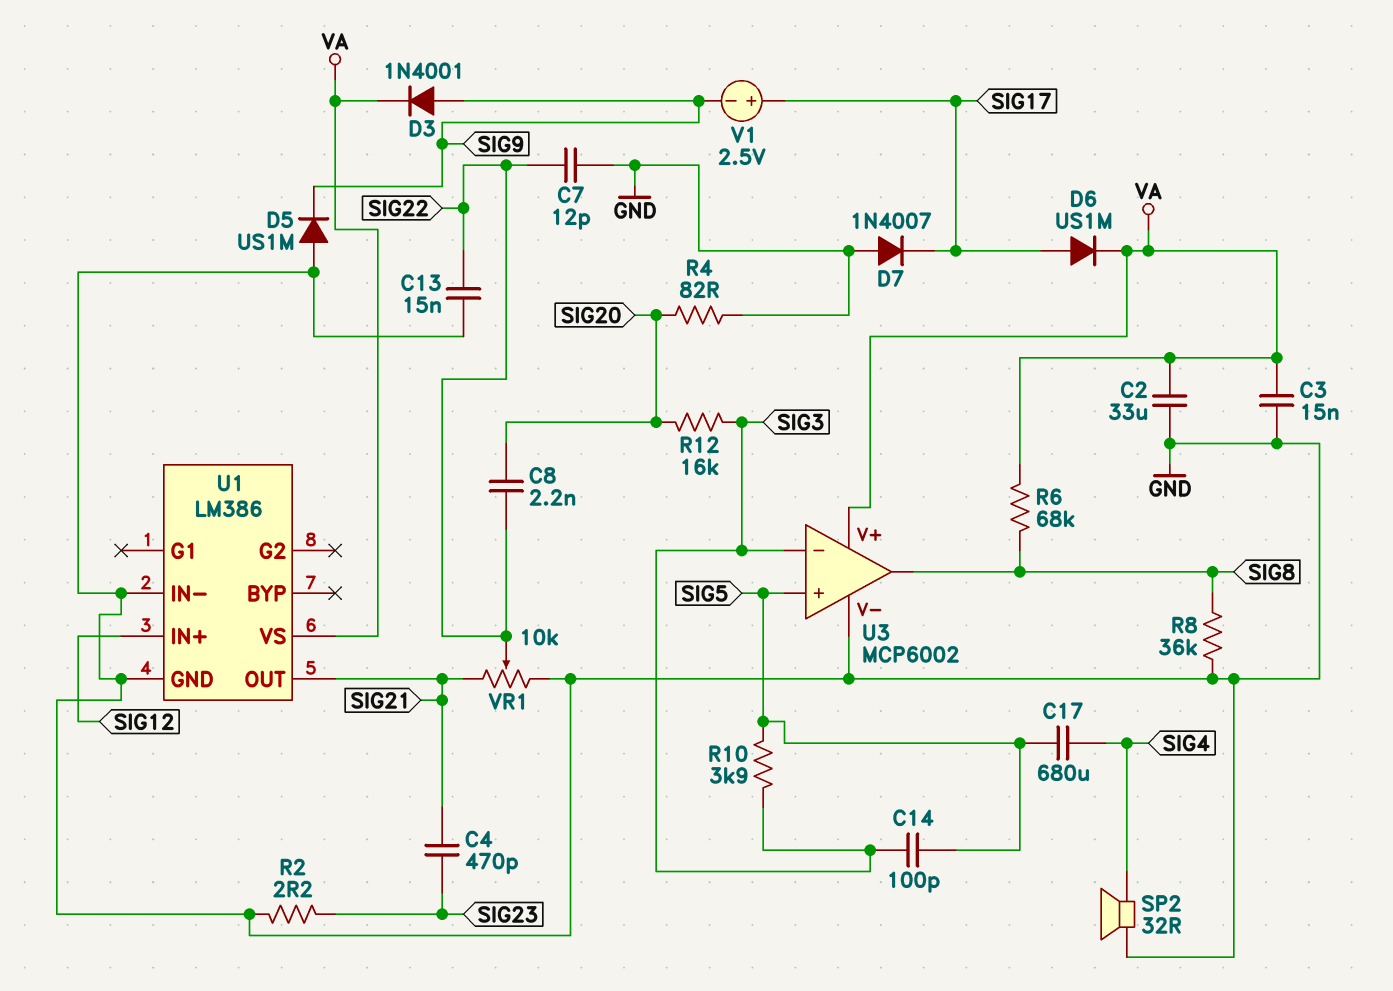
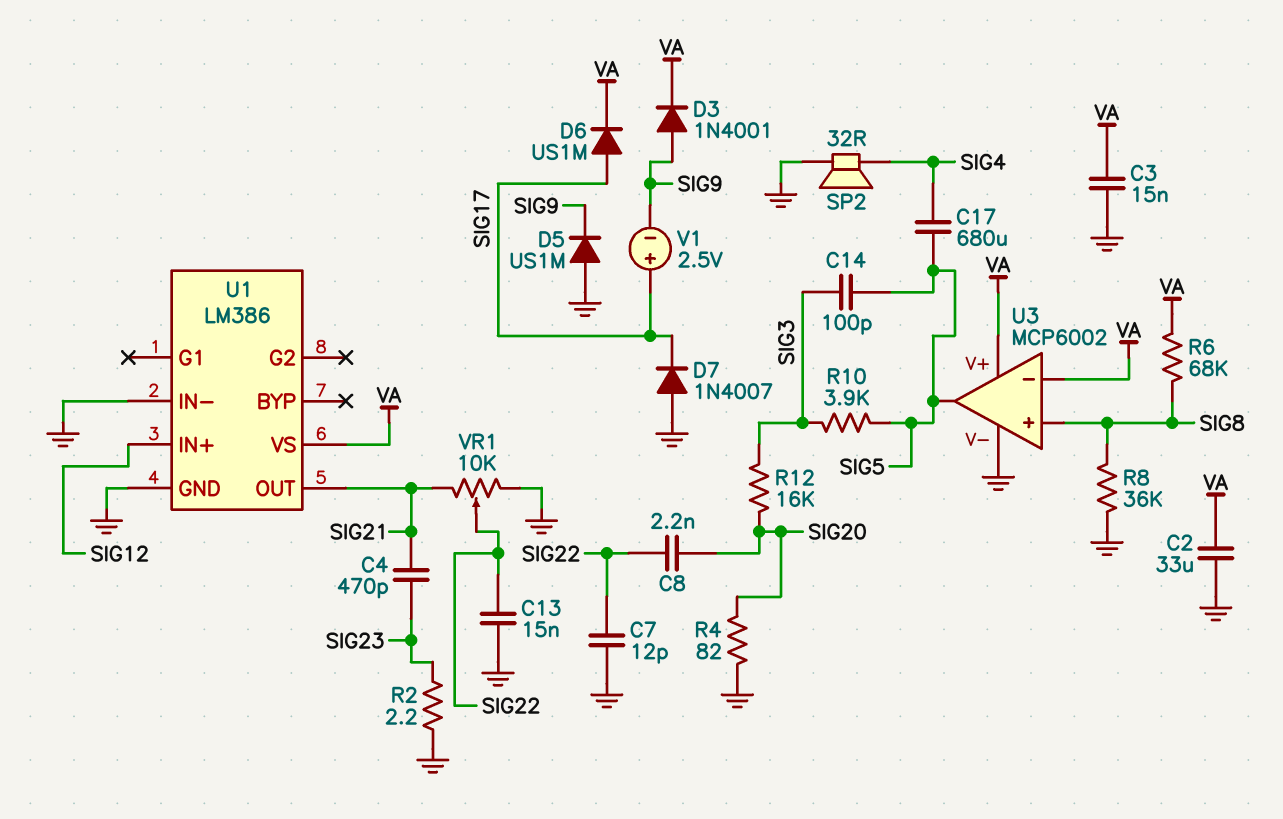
U3 pin in+: SIG5 -> SIG8
U3 pin in-: SIG3 -> VA
U3 pin out: SIG8 -> SIG5

